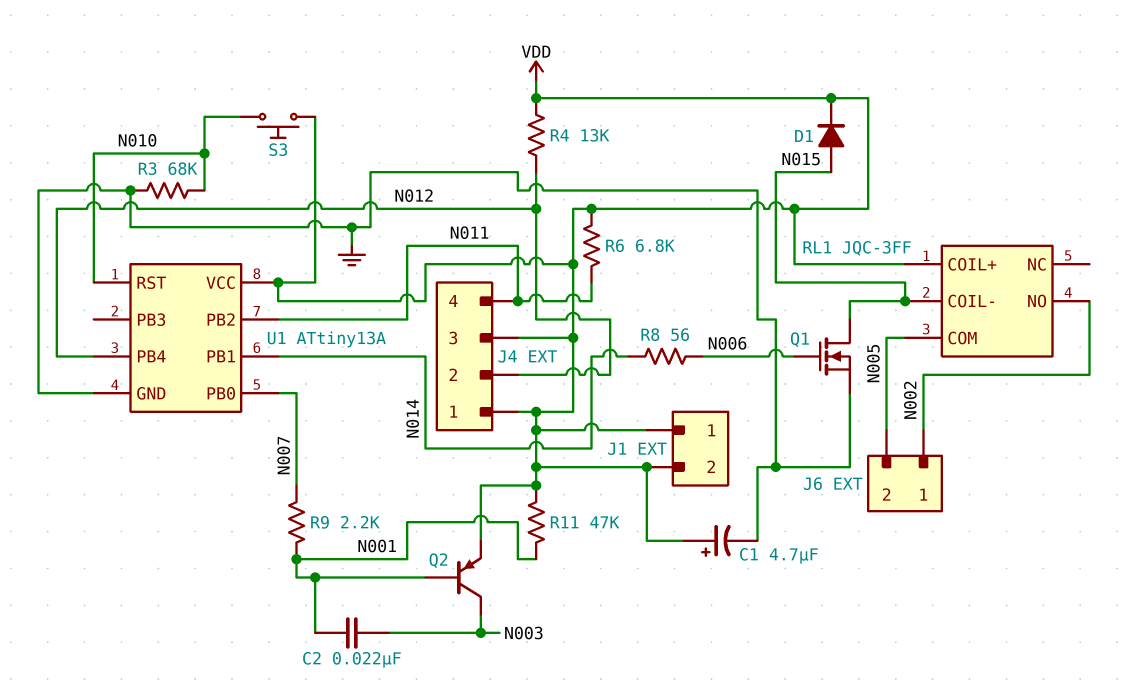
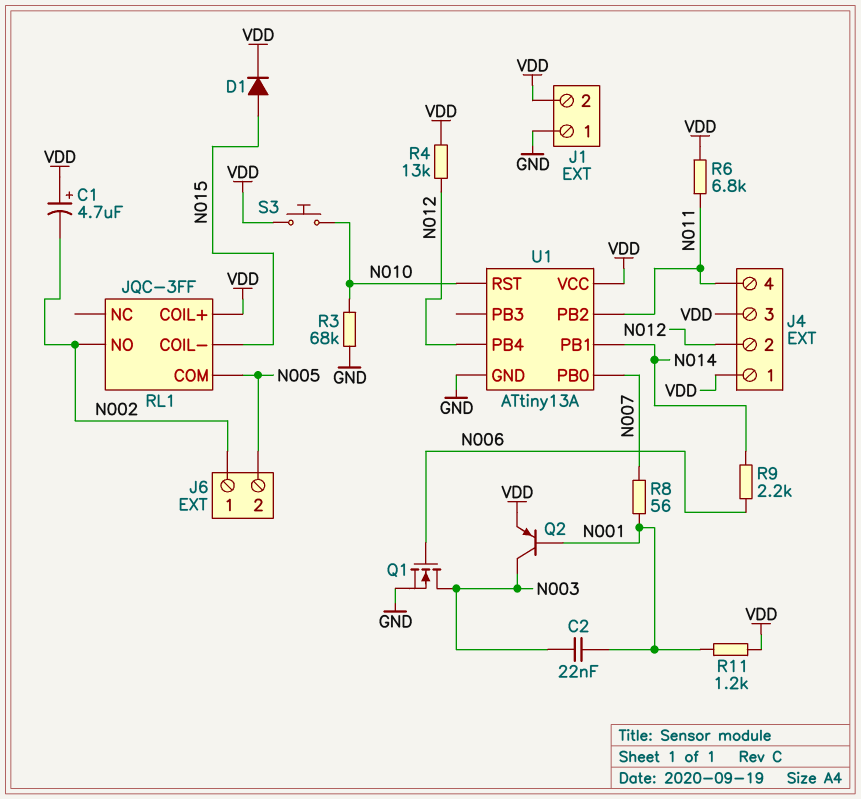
C1: 4.7uF (plus VDD, minus GND) -> 4.7uF (plus VDD, minus N002)
J1 pin 1: VDD -> GND
Q1: NMOS (G N006, D N015, S GND) -> NMOS (G N006, D N003, S GND)
R8: 56 (N006, N014) -> 56 (N001, N007)
R9: 2.2k (N001, N007) -> 2.2k (N006, N014)
R11: 47k (N001, VDD) -> 1.2k (N001, VDD)

